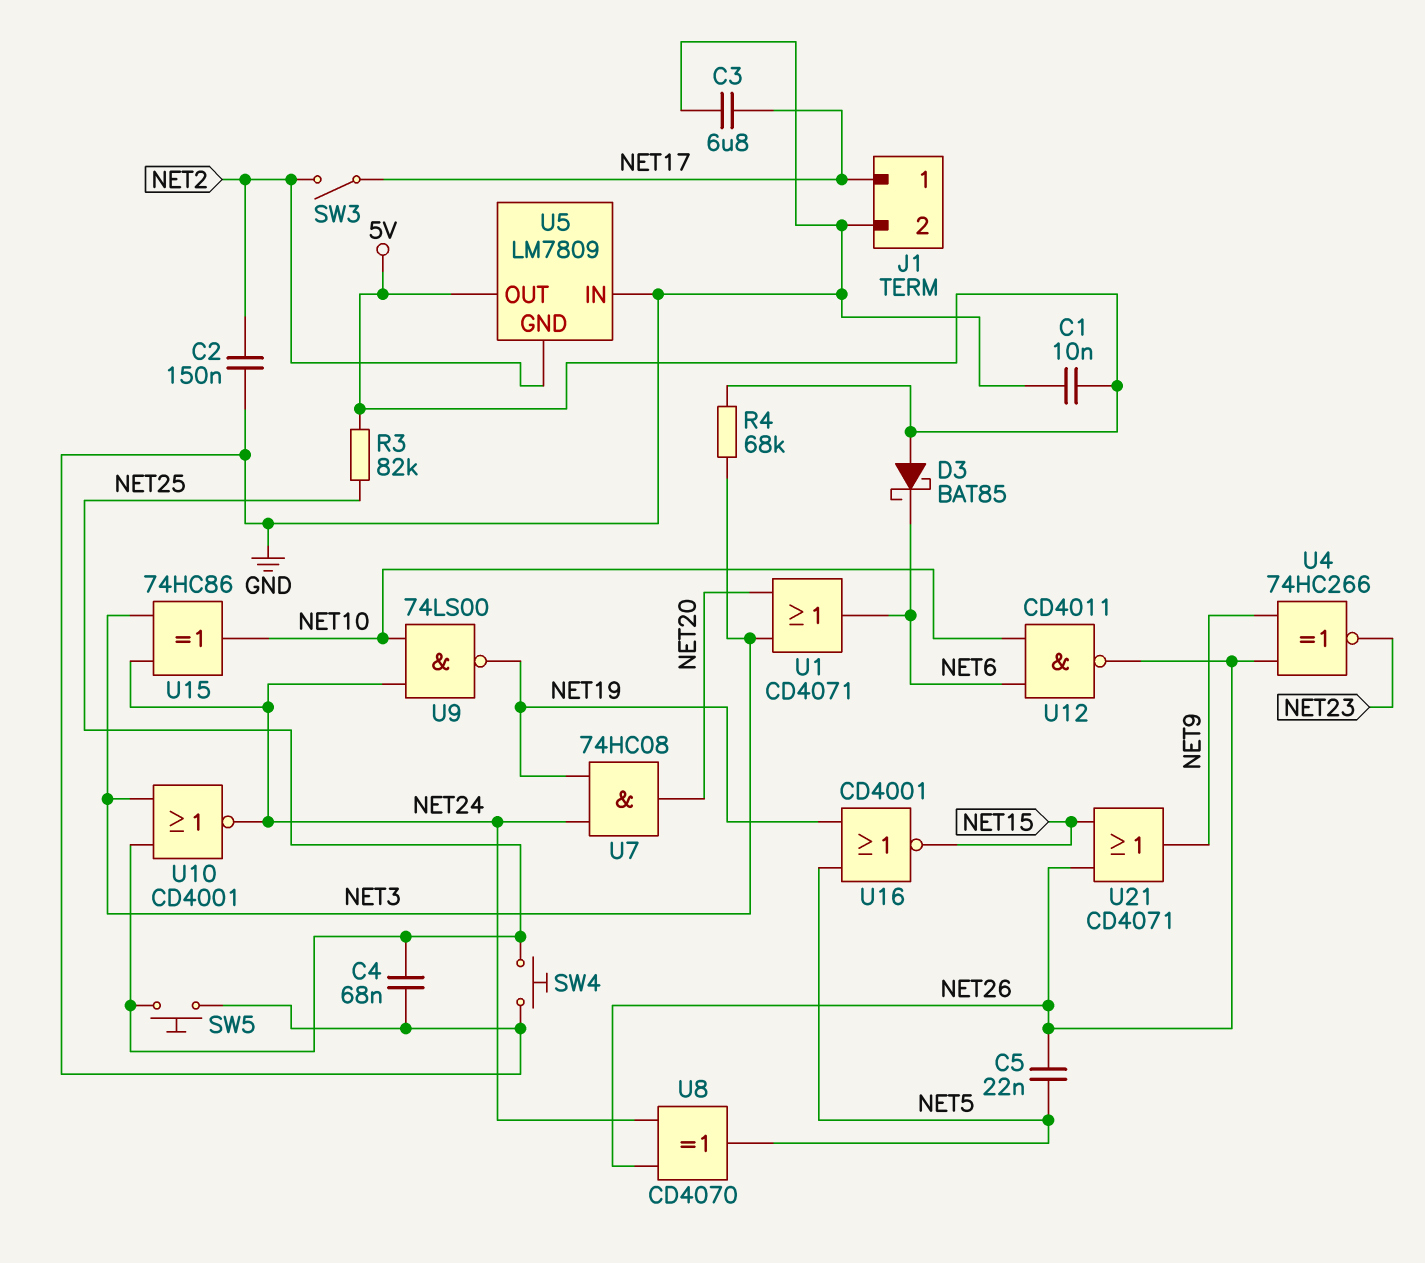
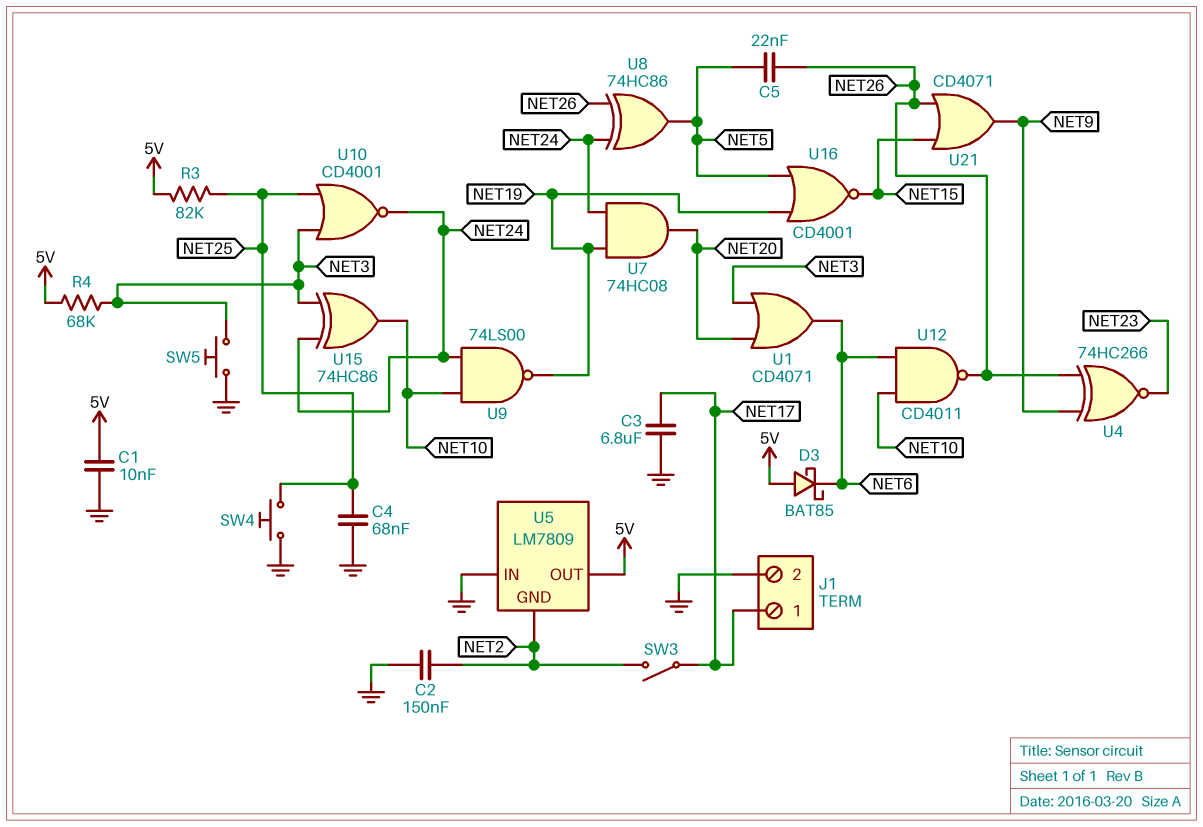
SW5: button (GND, NET25) -> button (GND, NET3)
U8: XOR CD4070 (in NET24, in NET26, out NET5) -> XOR 74HC86 (in NET24, in NET26, out NET5)

